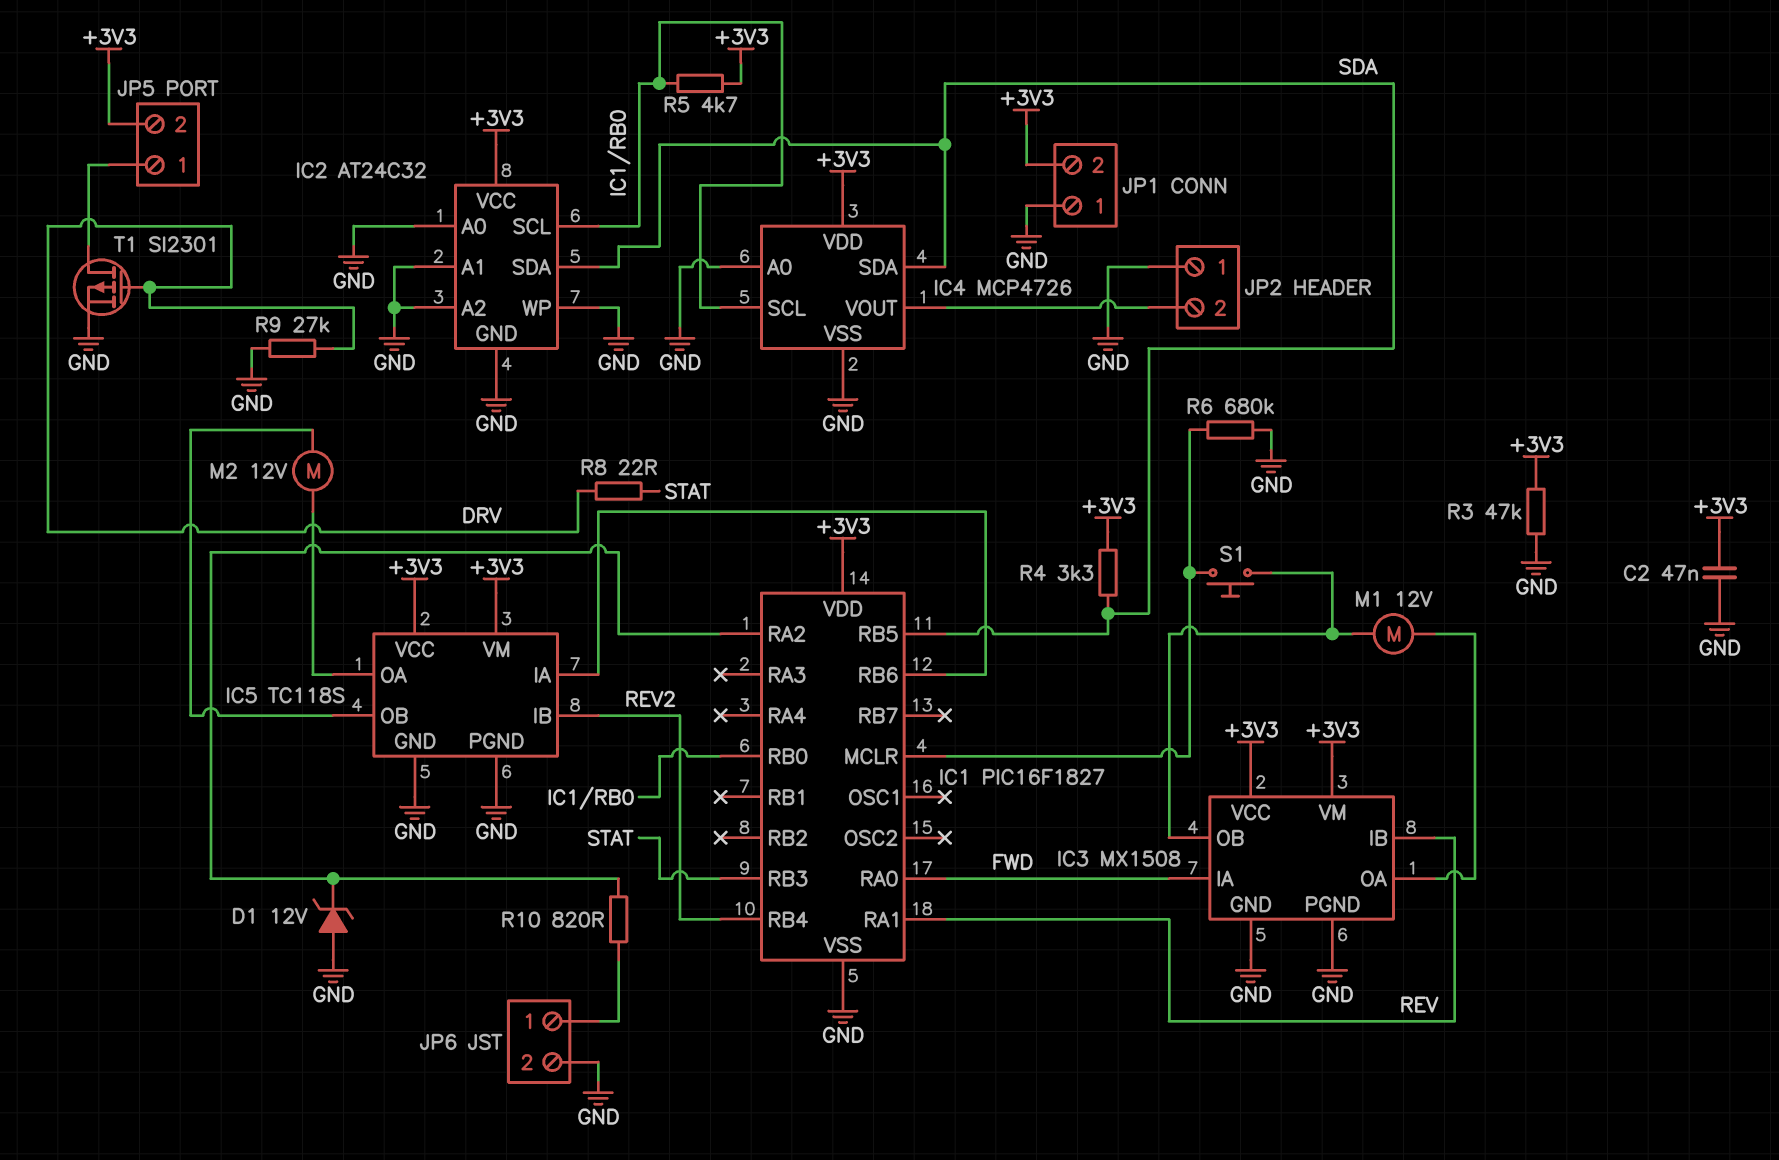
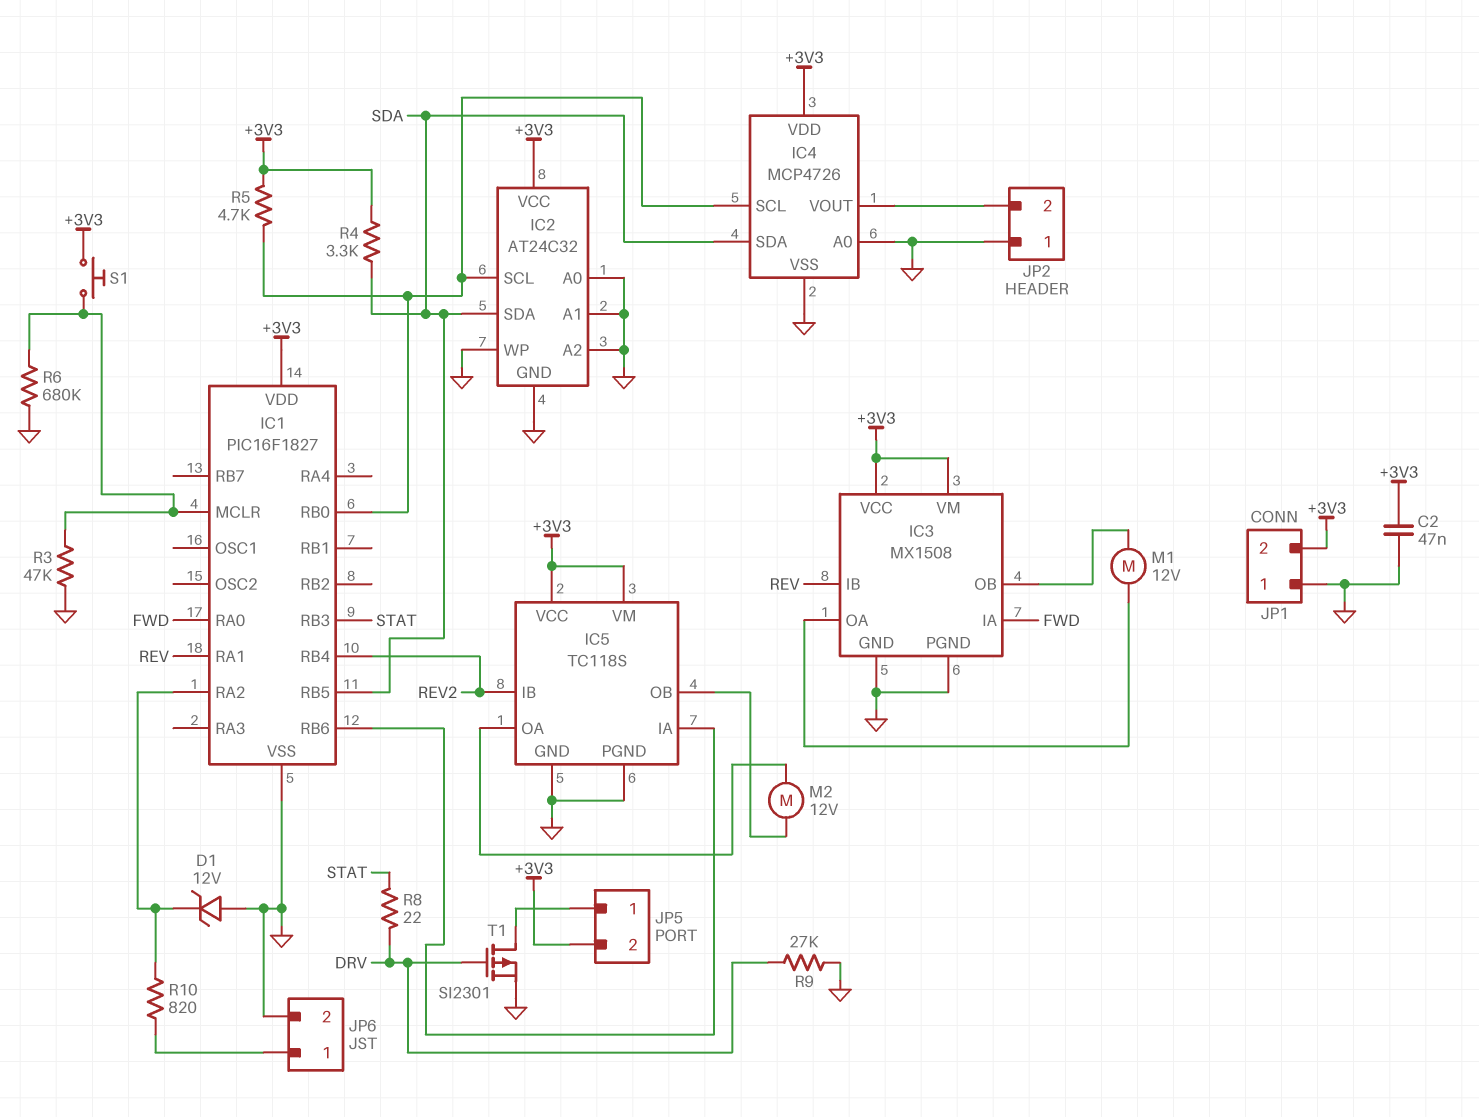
R3: 47k (+3V3, GND) -> 47k (GND, IC1/MCLR)
S1: button (IC1/MCLR, IC3/OB) -> button (+3V3, IC1/MCLR)

